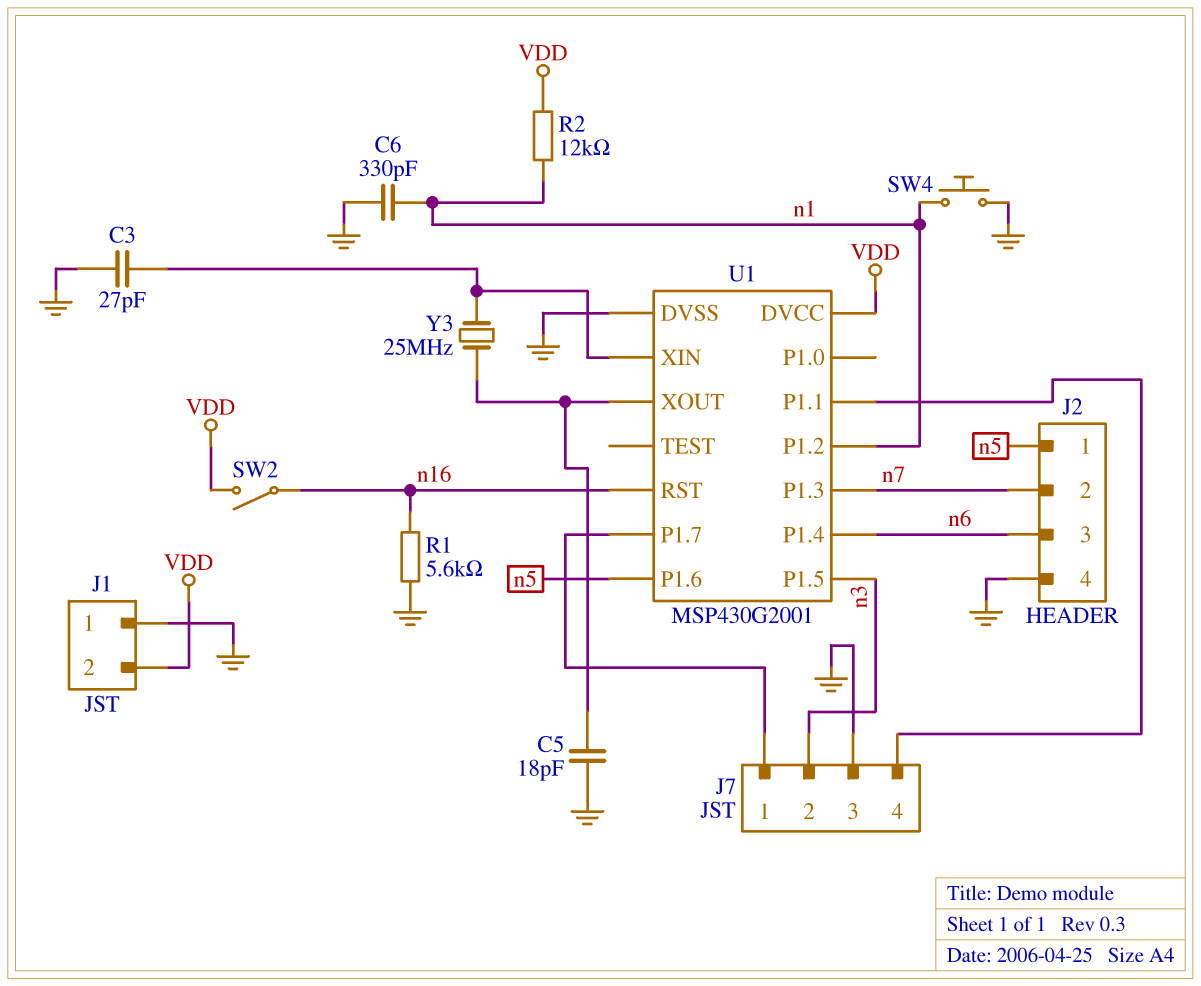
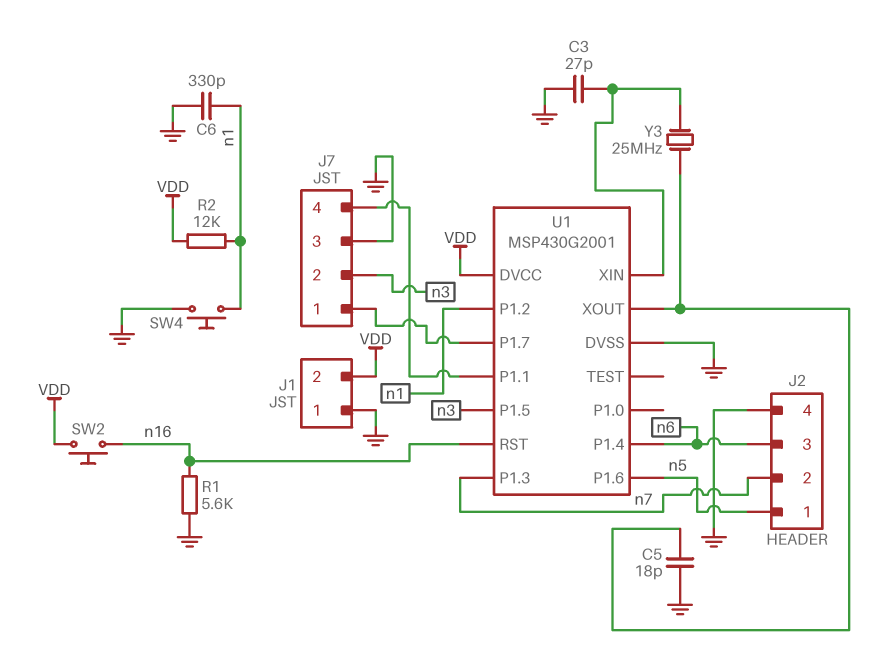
SW2: switch (VDD, n16) -> button (VDD, n16)

